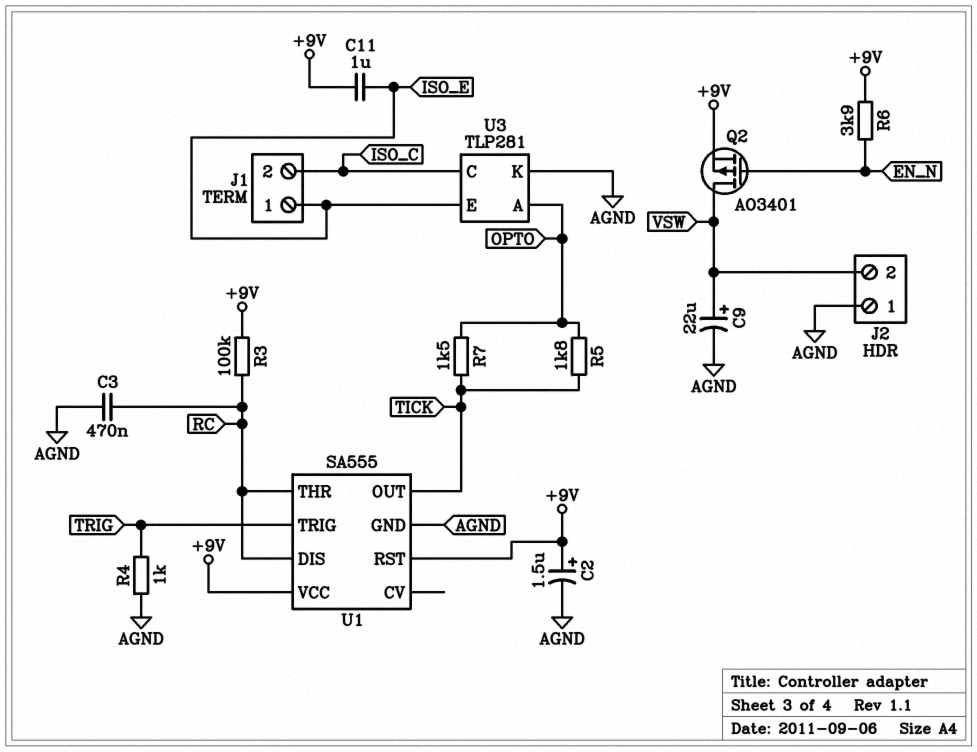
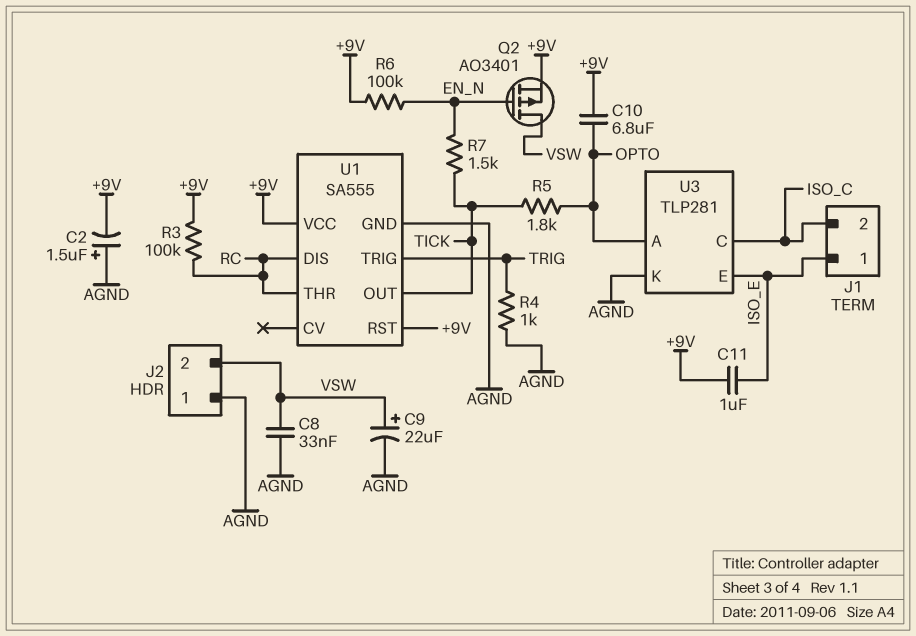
C2: 1.5uF (plus +9V, minus AGND) -> 1.5uF (plus AGND, minus +9V)
C3: 470nF (AGND, RC) -> none
C8: none -> 33nF (AGND, VSW)
C10: none -> 6.8uF (+9V, OPTO)
R6: 3.9k (+9V, EN_N) -> 100k (+9V, EN_N)
R7: 1.5k (OPTO, TICK) -> 1.5k (EN_N, TICK)

